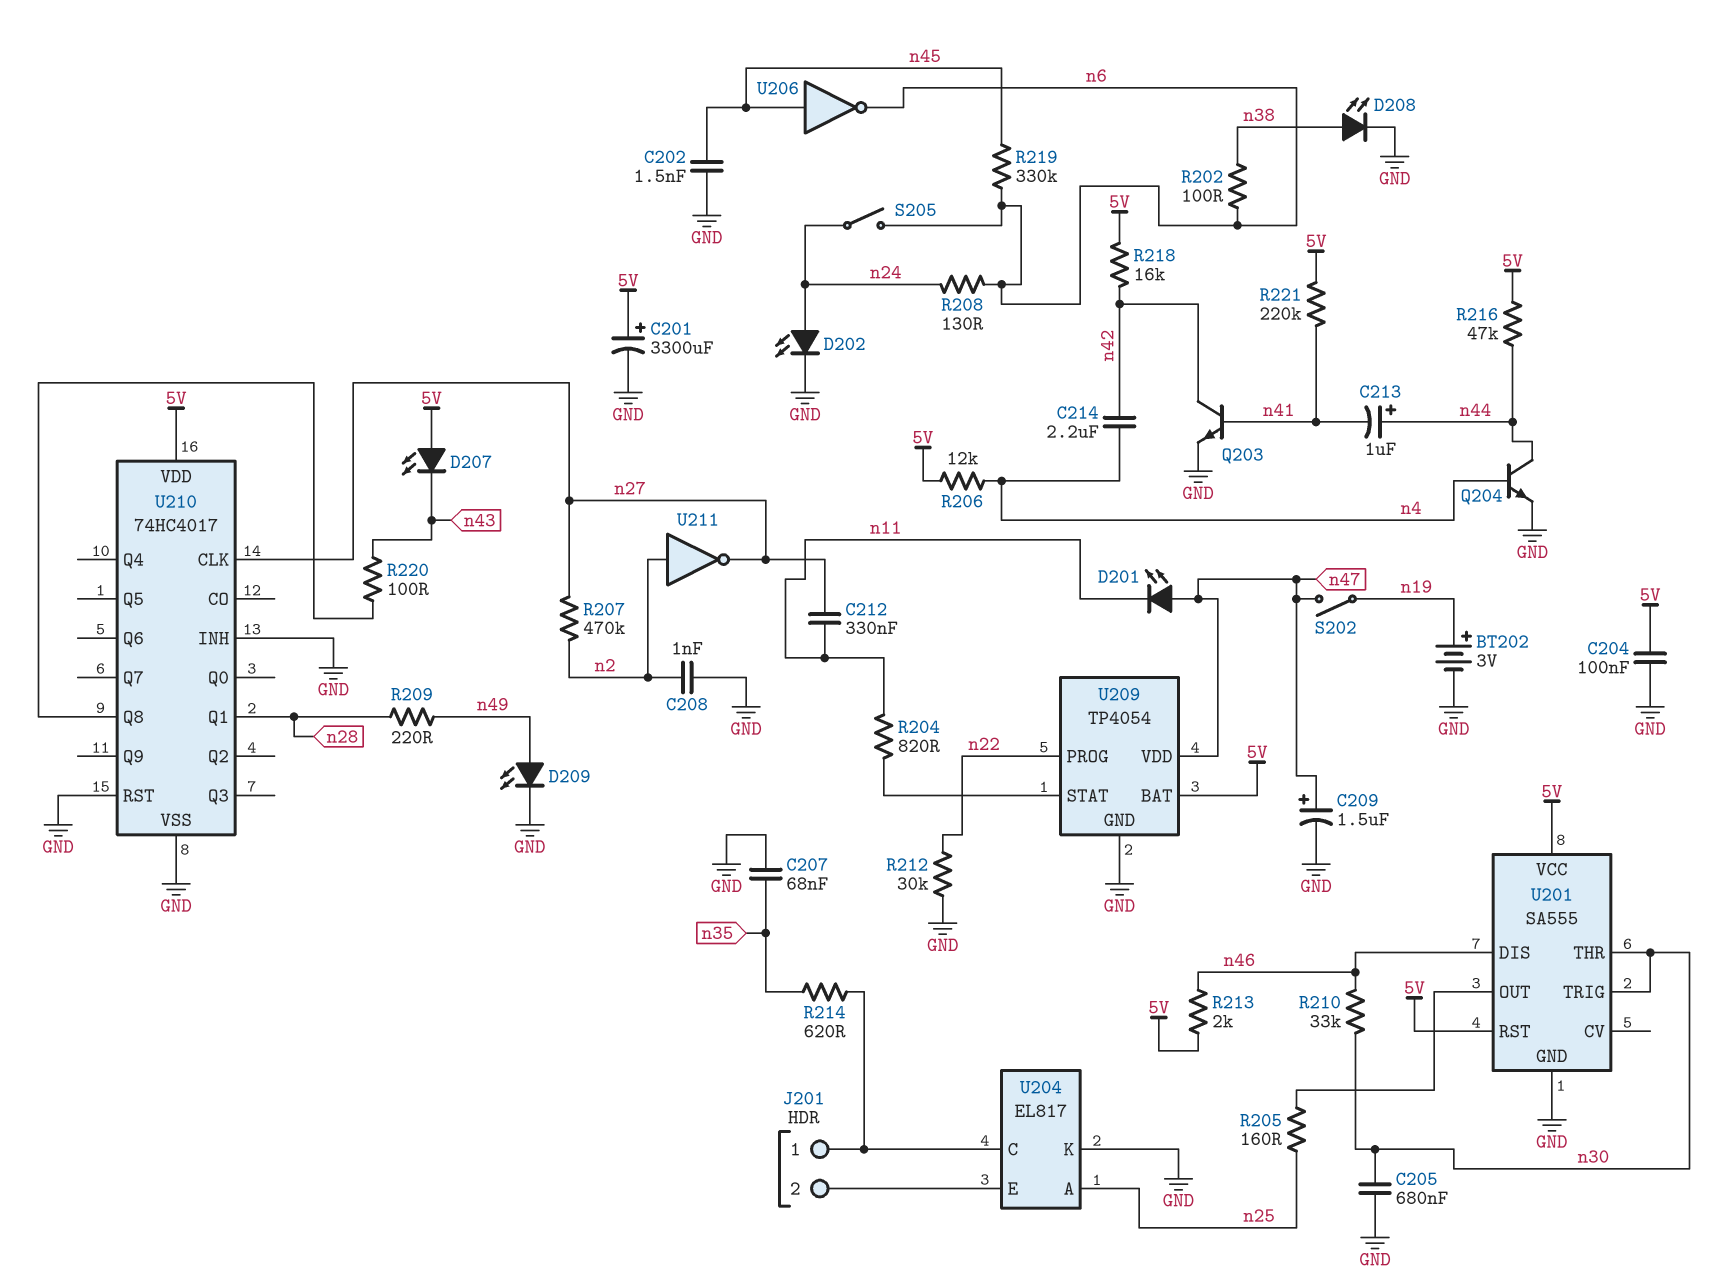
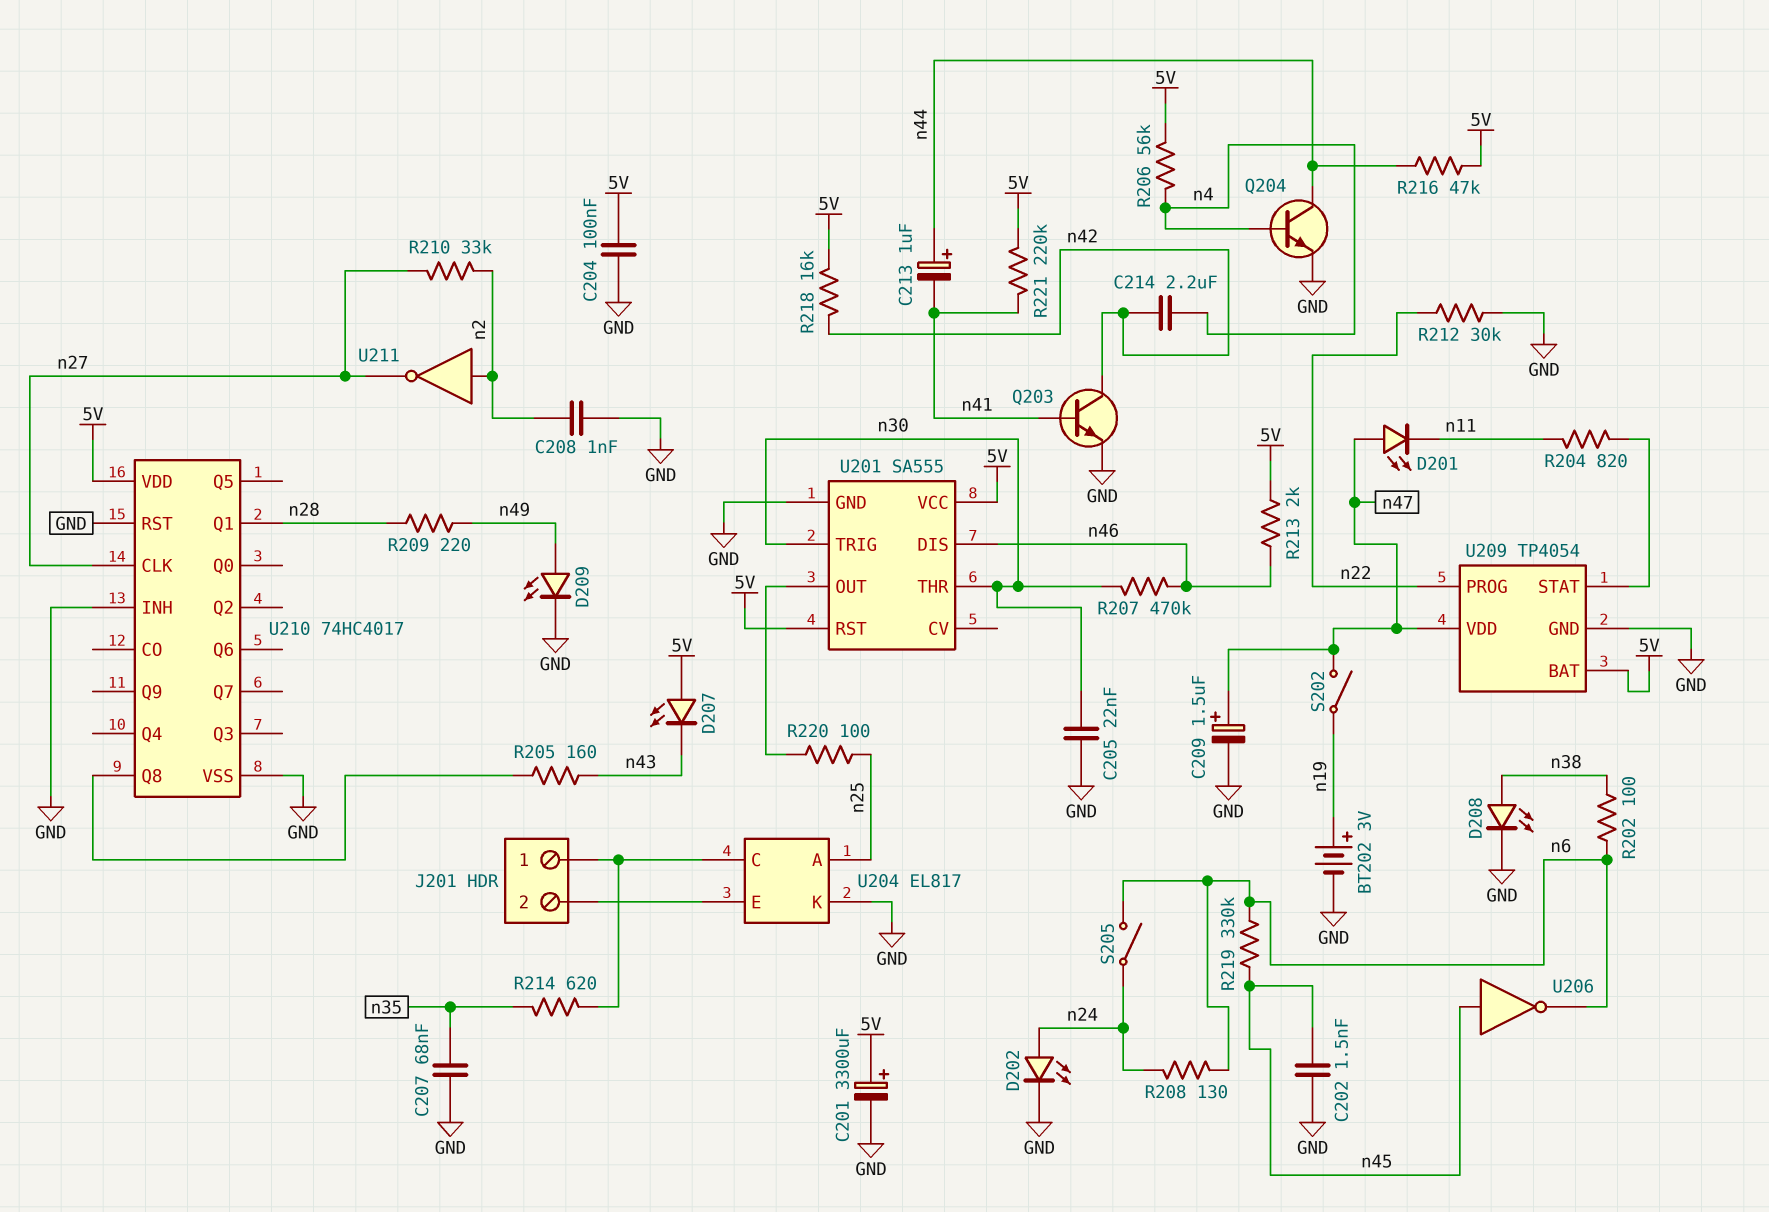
C205: 680nF (GND, n30) -> 22nF (GND, n30)
C212: 330nF (n11, n27) -> none
R205: 160 (U201/OUT, n25) -> 160 (U210/Q8, n43)
R206: 12k (5V, n4) -> 56k (5V, n4)
R207: 470k (n2, n27) -> 470k (n30, n46)
R210: 33k (n30, n46) -> 33k (n2, n27)
R220: 100 (U210/Q8, n43) -> 100 (U201/OUT, n25)

